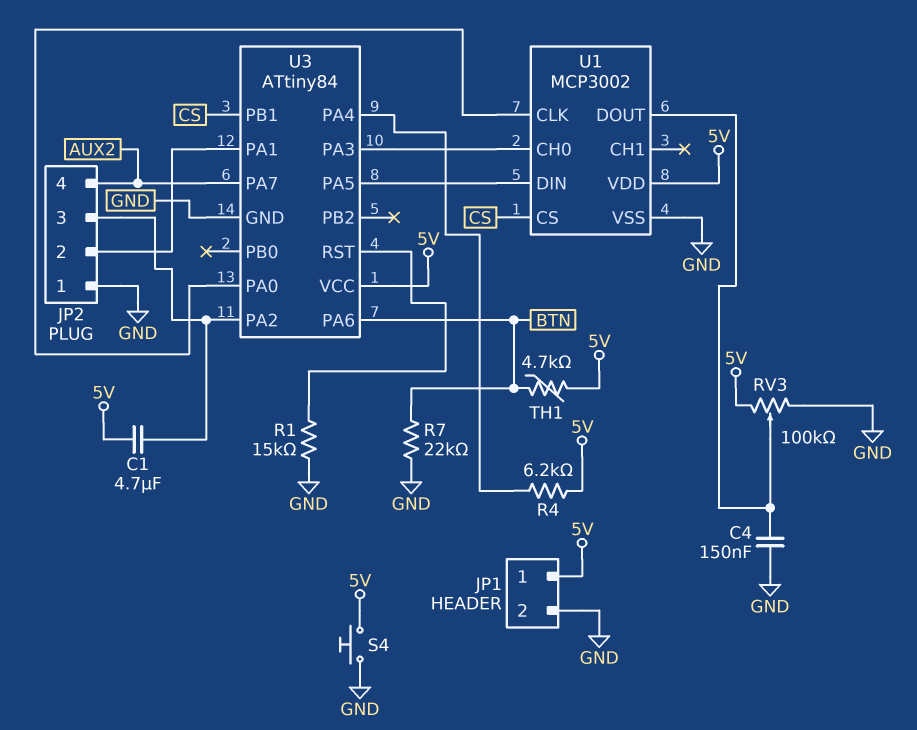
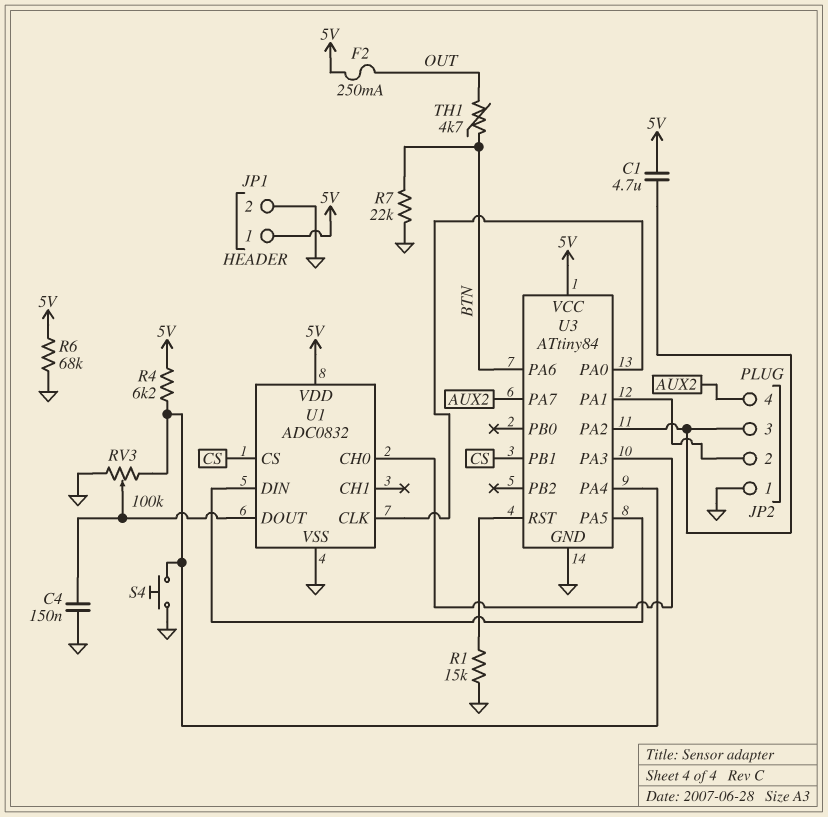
F2: none -> 250mA (5V, OUT)
R6: none -> 68k (5V, GND)
RV3: 100k (5V, GND, wiper U1/DOUT) -> 100k (GND, U3/PA4, wiper U1/DOUT)
S4: button (5V, GND) -> button (GND, U3/PA4)
TH1: 4.7k (5V, BTN) -> 4.7k (BTN, OUT)
U1: MCP3002 -> ADC0832

